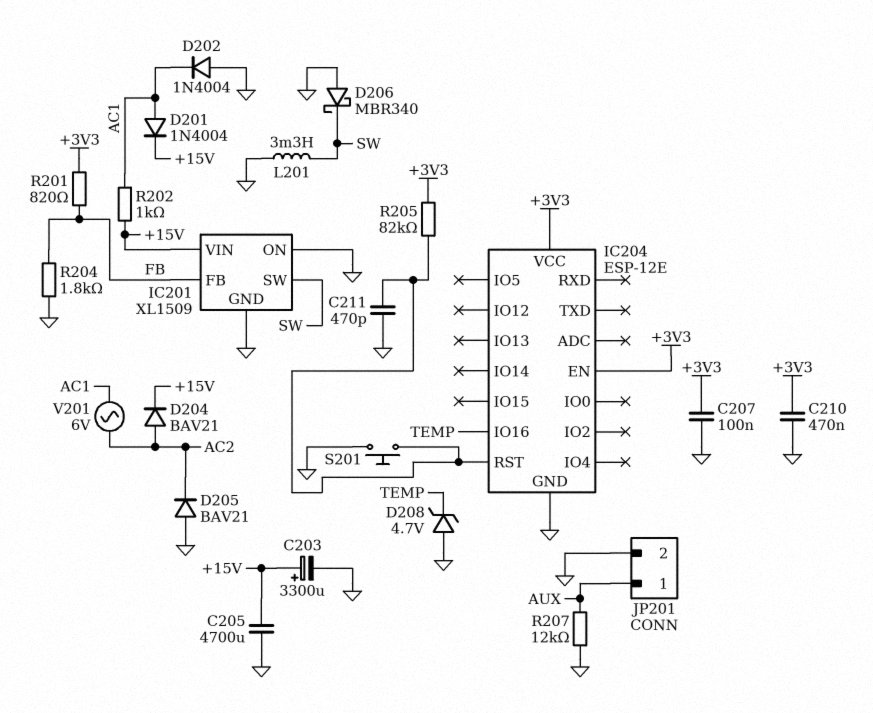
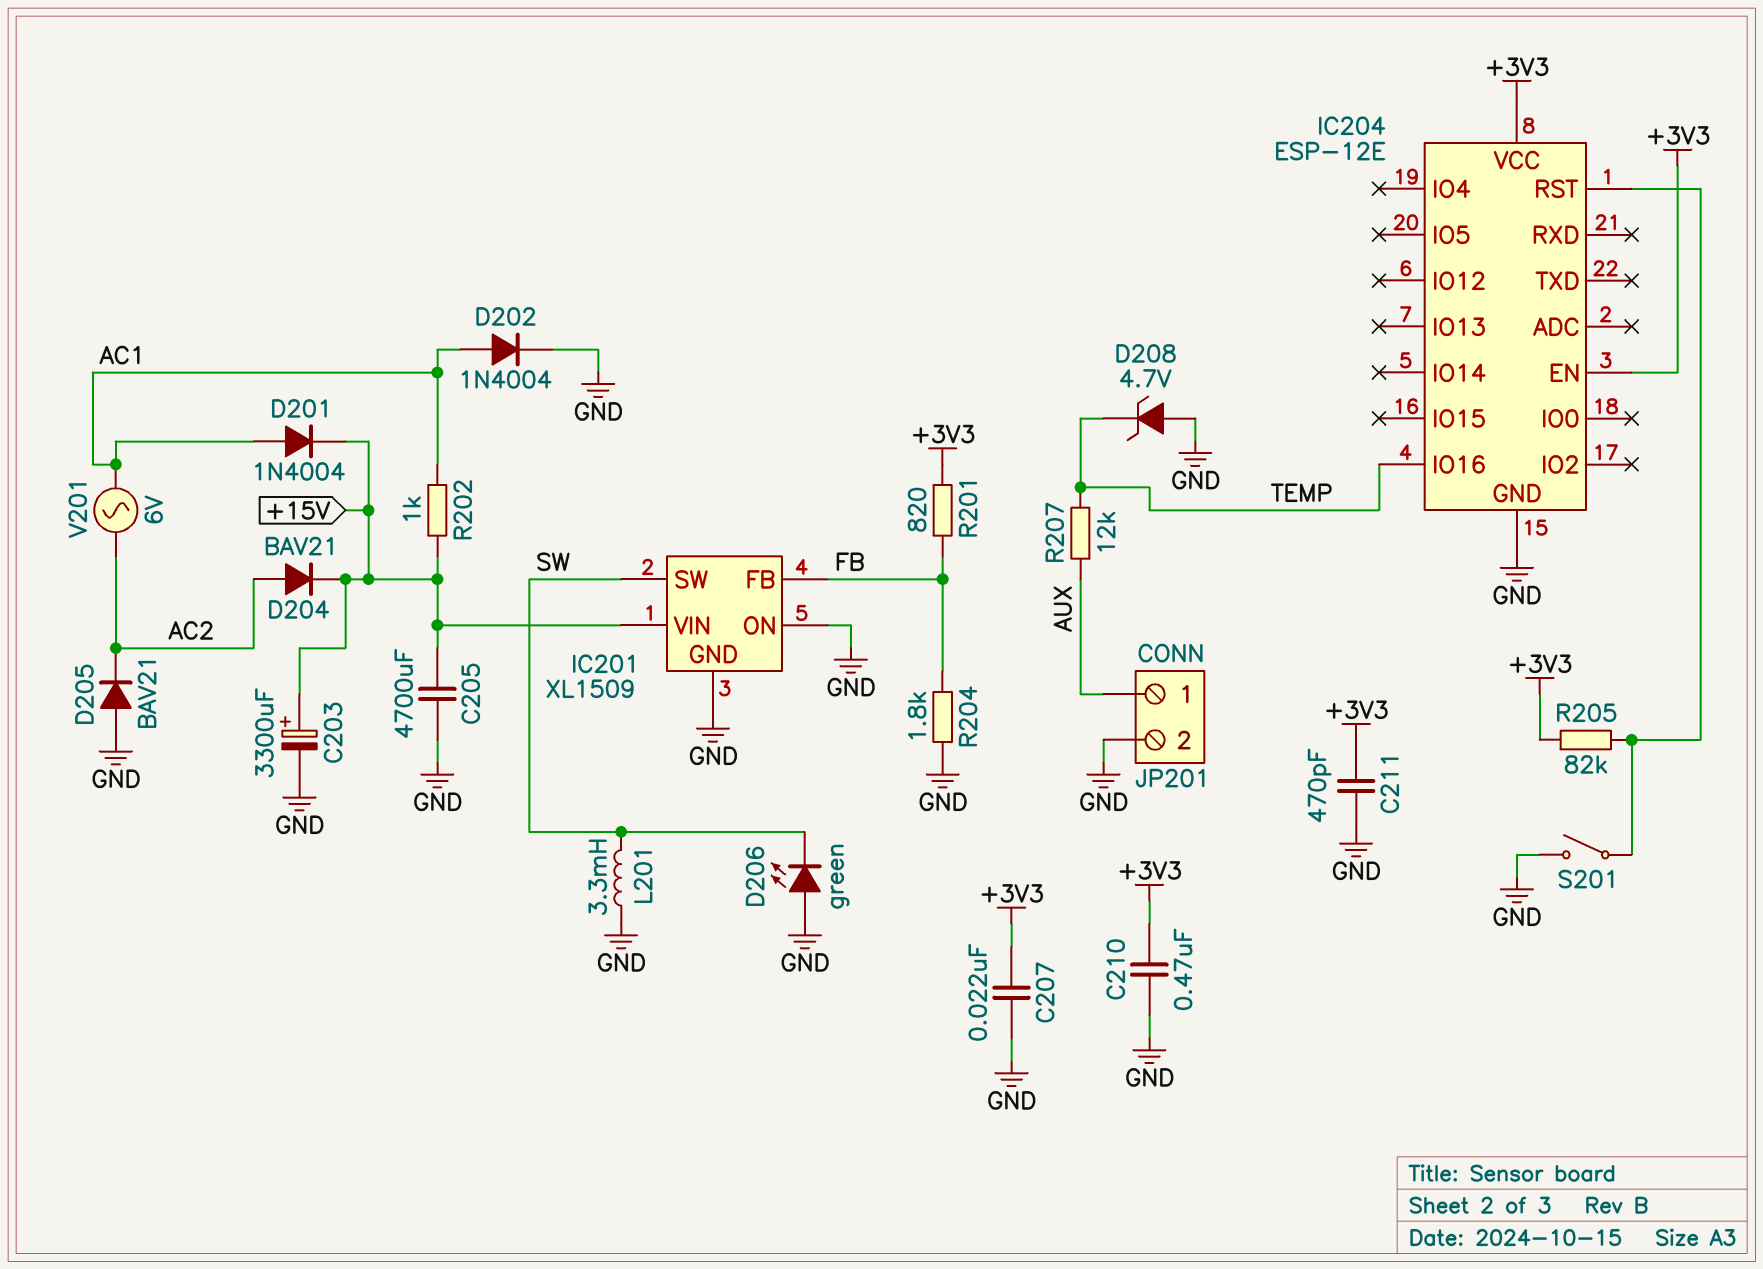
C207: 100nF (+3V3, GND) -> 22nF (+3V3, GND)
C211: 470pF (GND, IC204/RST) -> 470pF (+3V3, GND)
D202: diode 1N4004 (A GND, K AC1) -> diode 1N4004 (A AC1, K GND)
D206: schottky MBR340 (A GND, K SW) -> LED green (A GND, K SW)
R207: 12k (AUX, GND) -> 12k (AUX, TEMP)
S201: button (GND, IC204/RST) -> switch (GND, IC204/RST)

